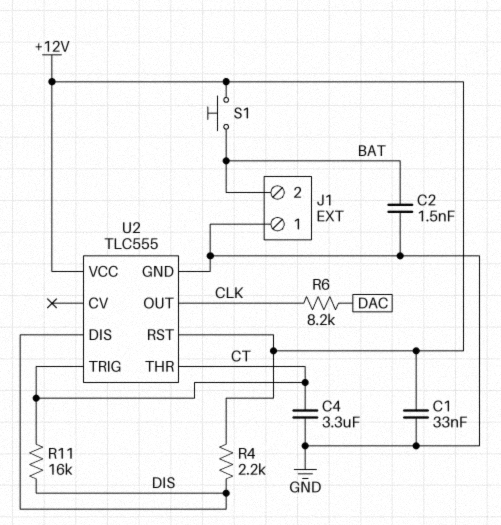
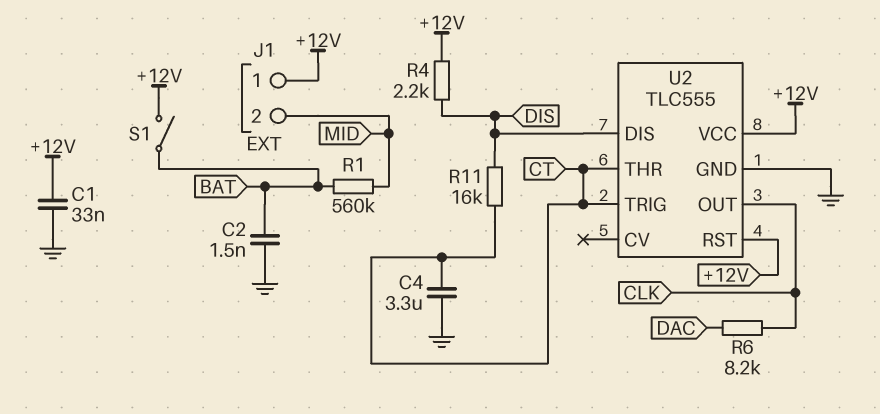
J1 pin 1: GND -> +12V
J1 pin 2: BAT -> MID
R1: none -> 560k (BAT, MID)
S1: button (+12V, BAT) -> switch (+12V, BAT)

